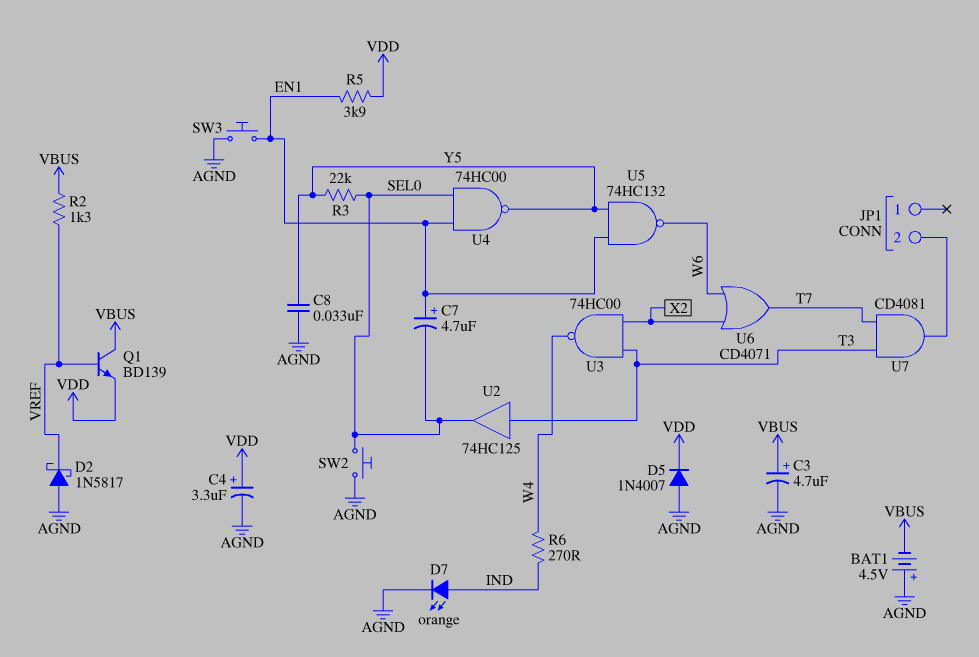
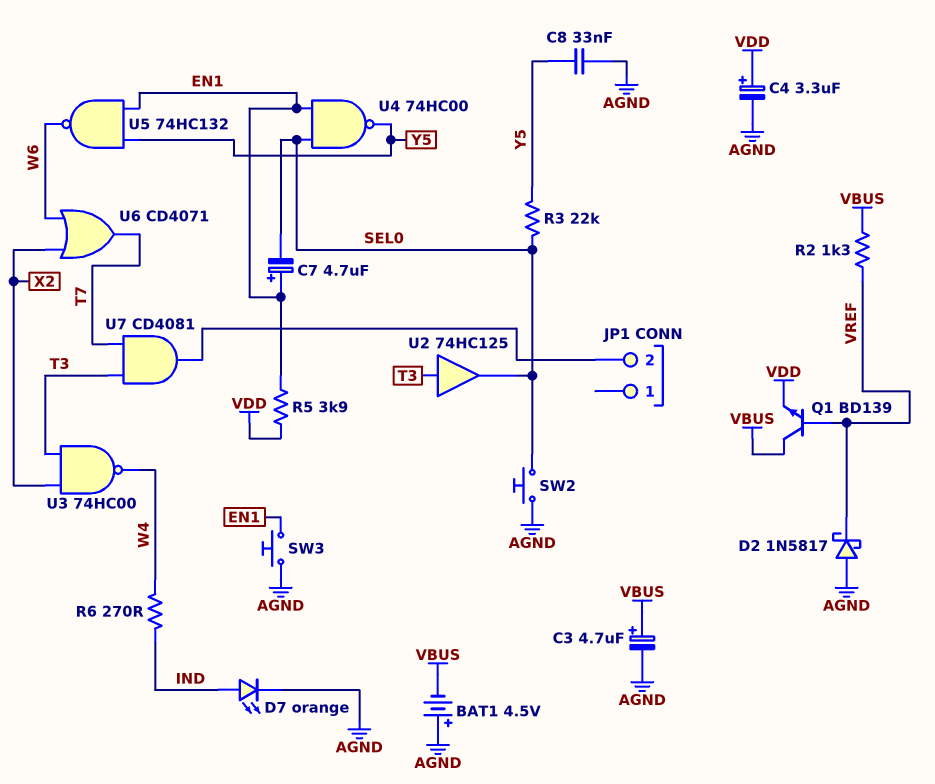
D5: diode 1N4007 (A AGND, K VDD) -> none

